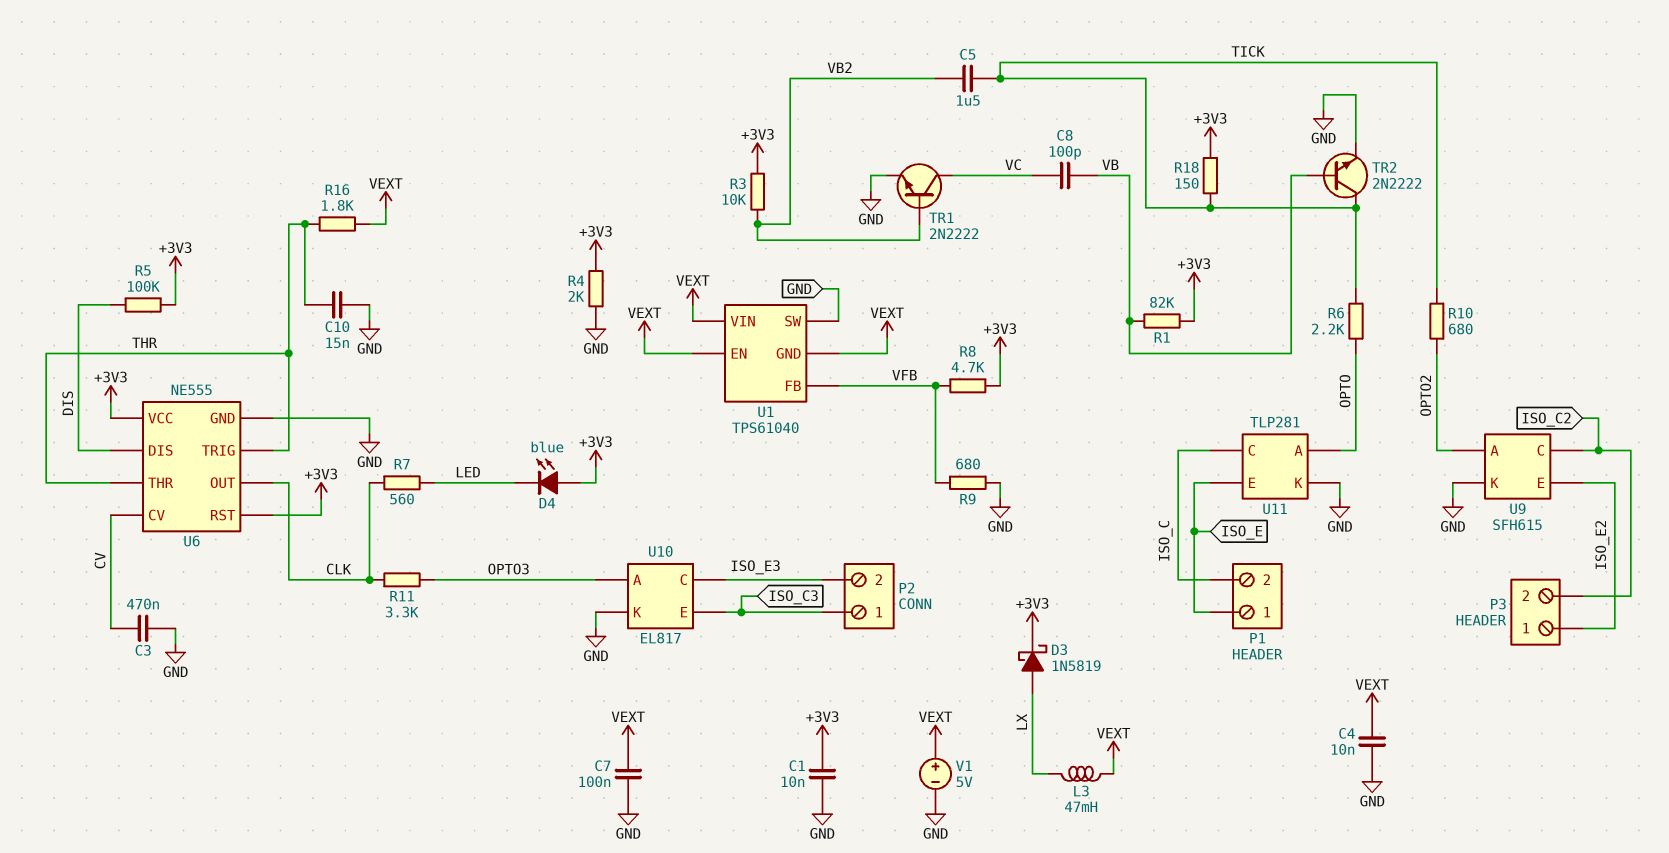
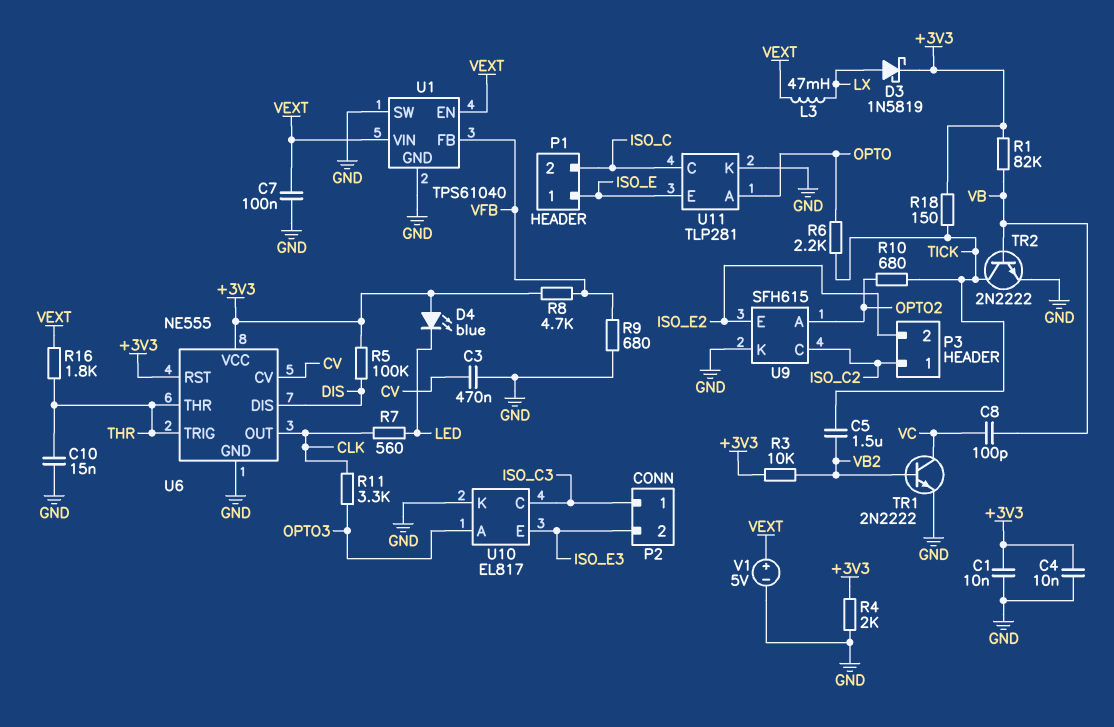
C4: 10nF (GND, VEXT) -> 10nF (+3V3, GND)
P3 pin 1: ISO_E2 -> ISO_C2
P3 pin 2: ISO_C2 -> ISO_E2
U1 pin GND: VEXT -> GND
U10 pin C: ISO_E3 -> ISO_C3
U10 pin E: ISO_C3 -> ISO_E3

